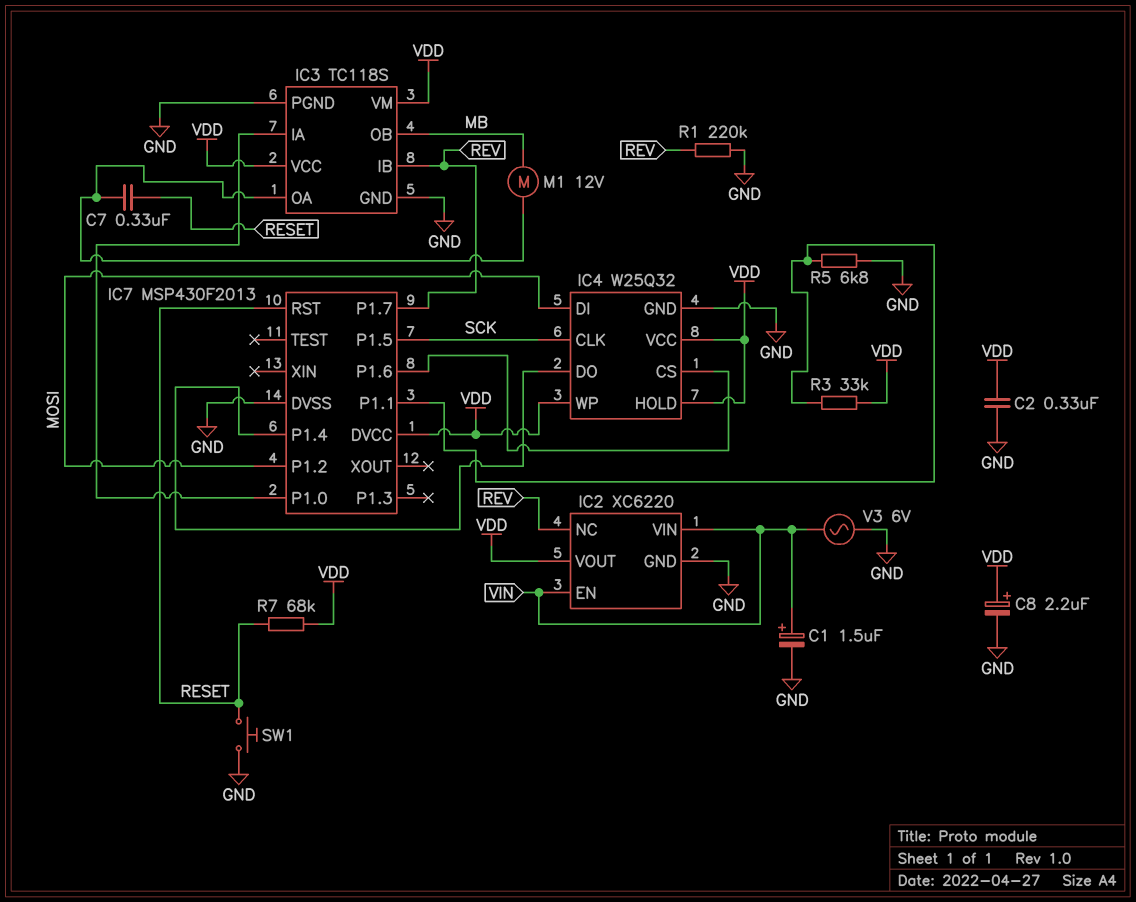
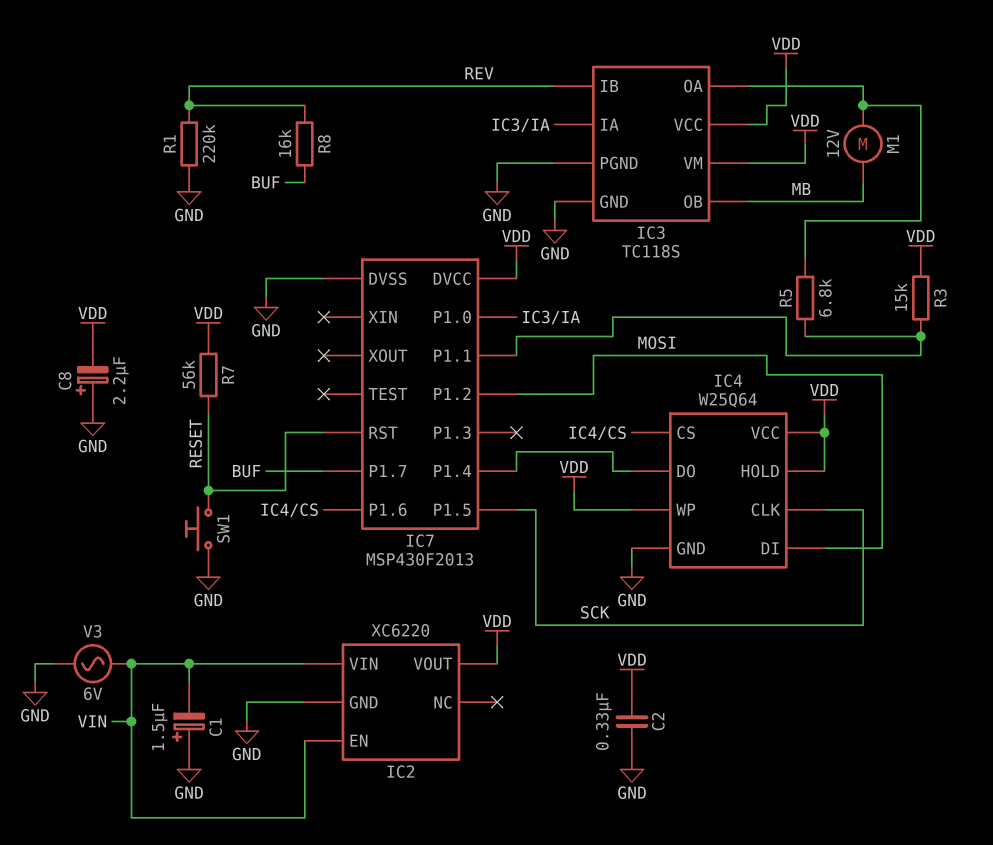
C1: 1.5uF (plus VIN, minus GND) -> 1.5uF (plus GND, minus VIN)
C7: 330nF (IC3/OA, RESET) -> none
C8: 2.2uF (plus VDD, minus GND) -> 2.2uF (plus GND, minus VDD)
IC2 pin NC: REV -> none
IC4: W25Q32 -> W25Q64
IC7 pin P1.7: REV -> BUF
R3: 33k (IC7/P1.1, VDD) -> 15k (IC7/P1.1, VDD)
R5: 6.8k (GND, IC7/P1.1) -> 6.8k (IC3/OA, IC7/P1.1)
R7: 68k (RESET, VDD) -> 56k (RESET, VDD)
R8: none -> 16k (BUF, REV)

